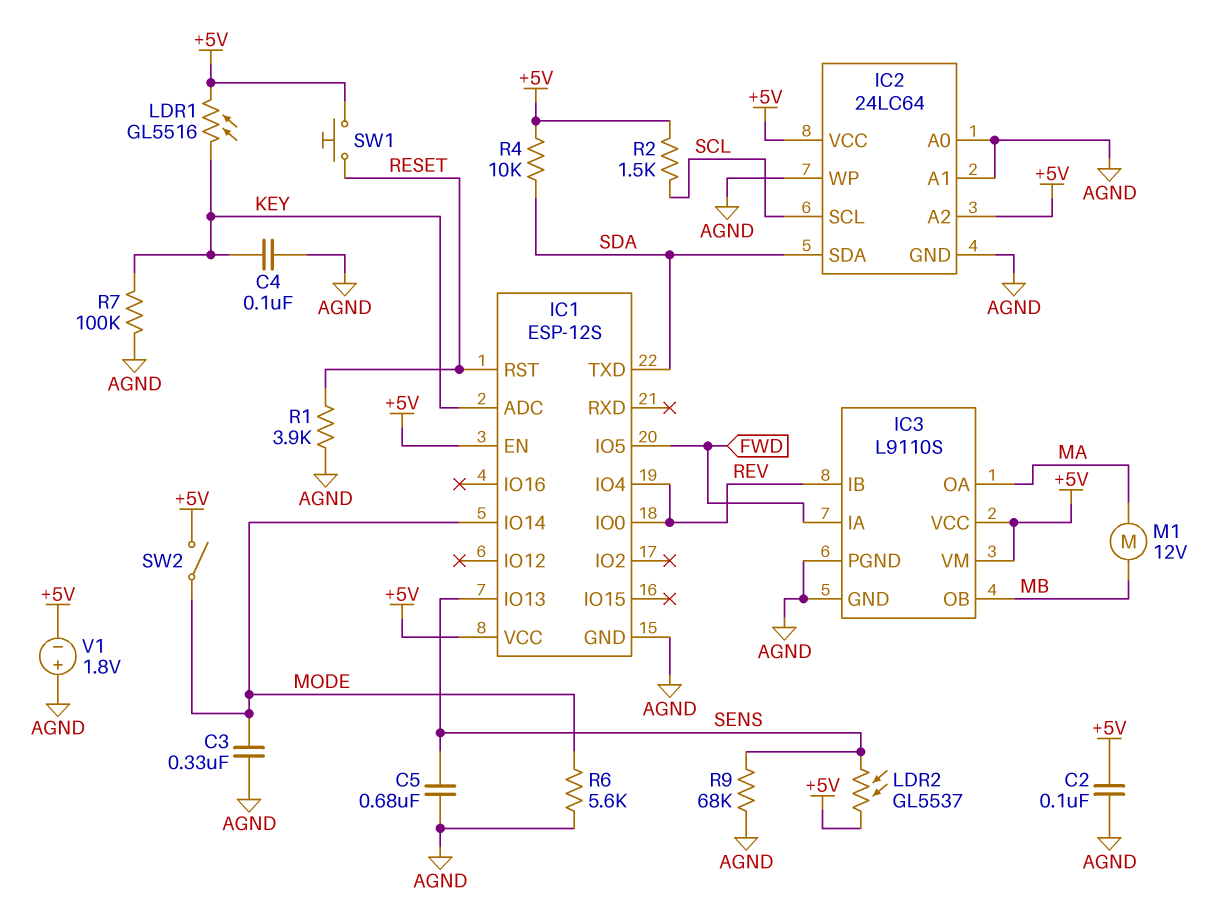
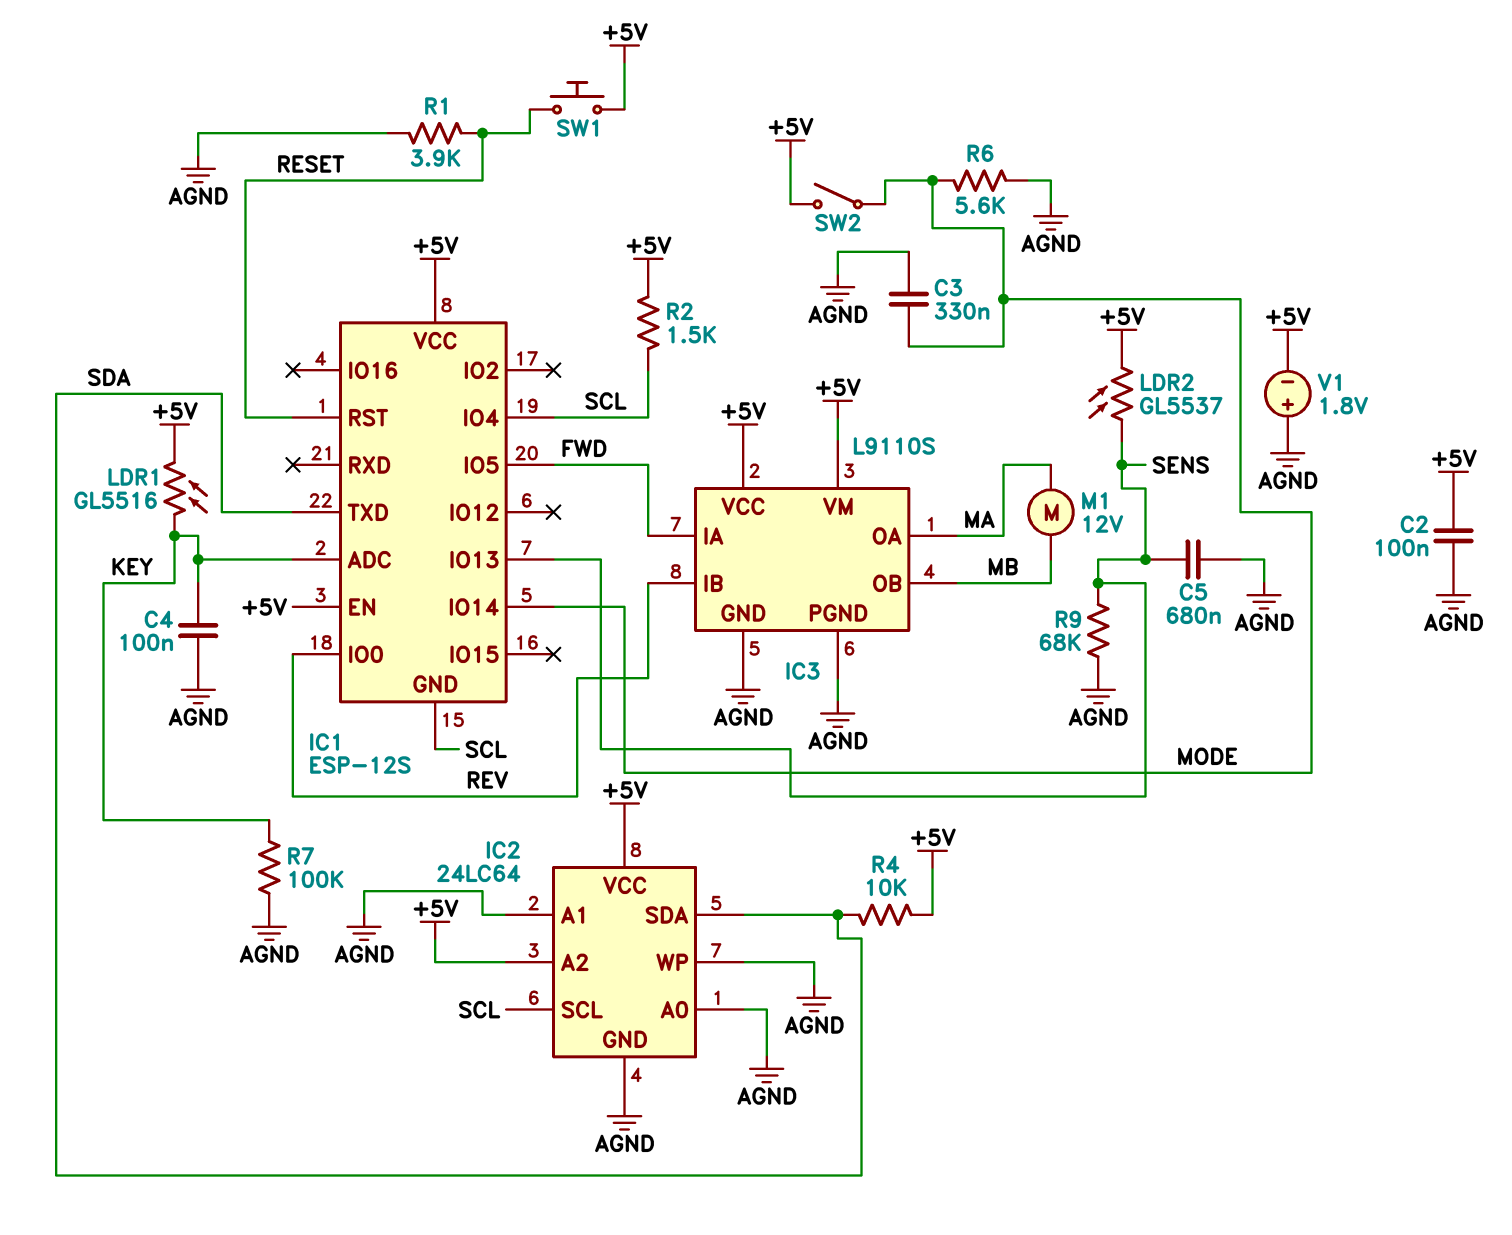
IC1 pin GND: AGND -> SCL
IC1 pin IO4: REV -> SCL

